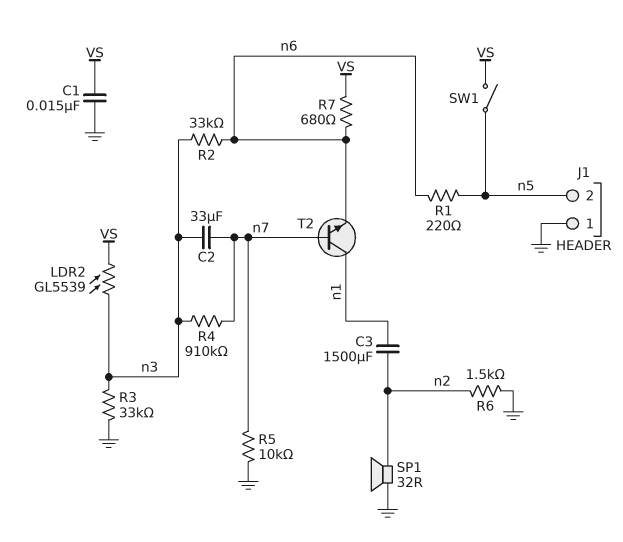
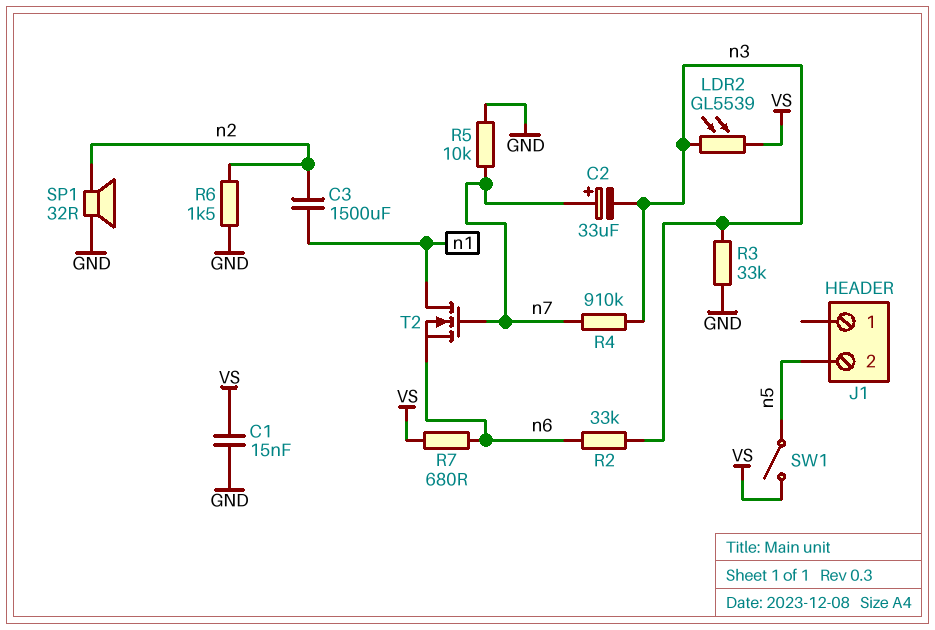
C2: 33uF (n3, n7) -> 33uF (plus n7, minus n3)
J1 pin 1: GND -> none
R1: 220 (n5, n6) -> none
T2: NPN (B n7, C n1, E n6) -> NMOS (G n7, D n1, S n6)

